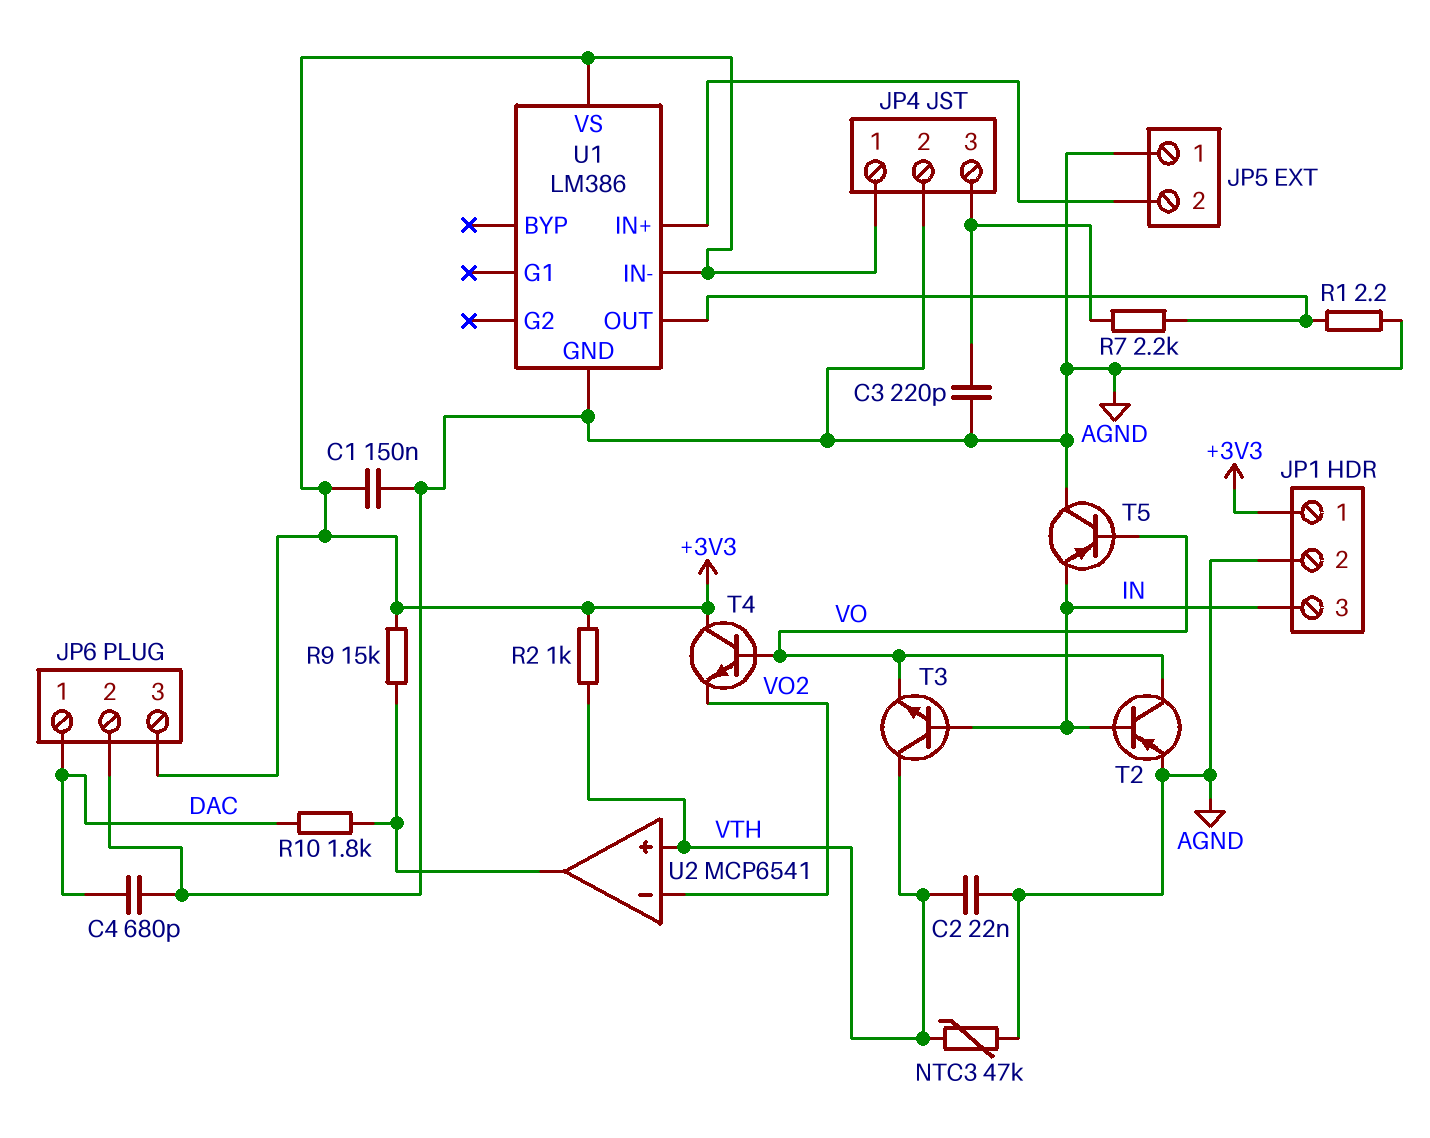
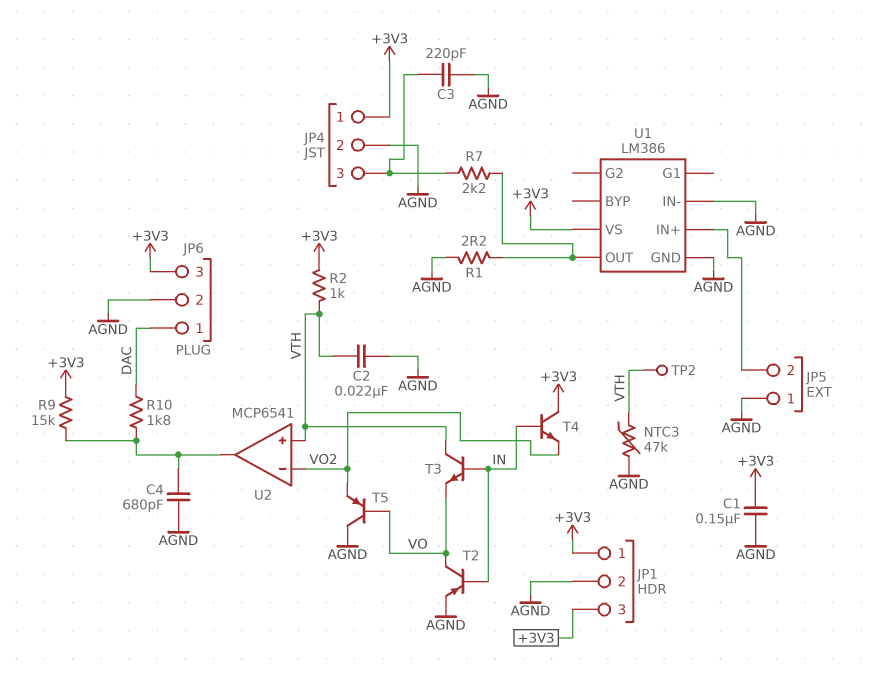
C4: 680pF (AGND, DAC) -> 680pF (AGND, U2/out)
JP1 pin 3: IN -> +3V3
T4: NPN (B VO, C +3V3, E VO2) -> NPN (B IN, C +3V3, E VO2)
T5: PNP (B VO, C AGND, E IN) -> PNP (B VO, C AGND, E VO2)
TP2: none -> test point (VTH)
U1 pin IN-: +3V3 -> AGND

